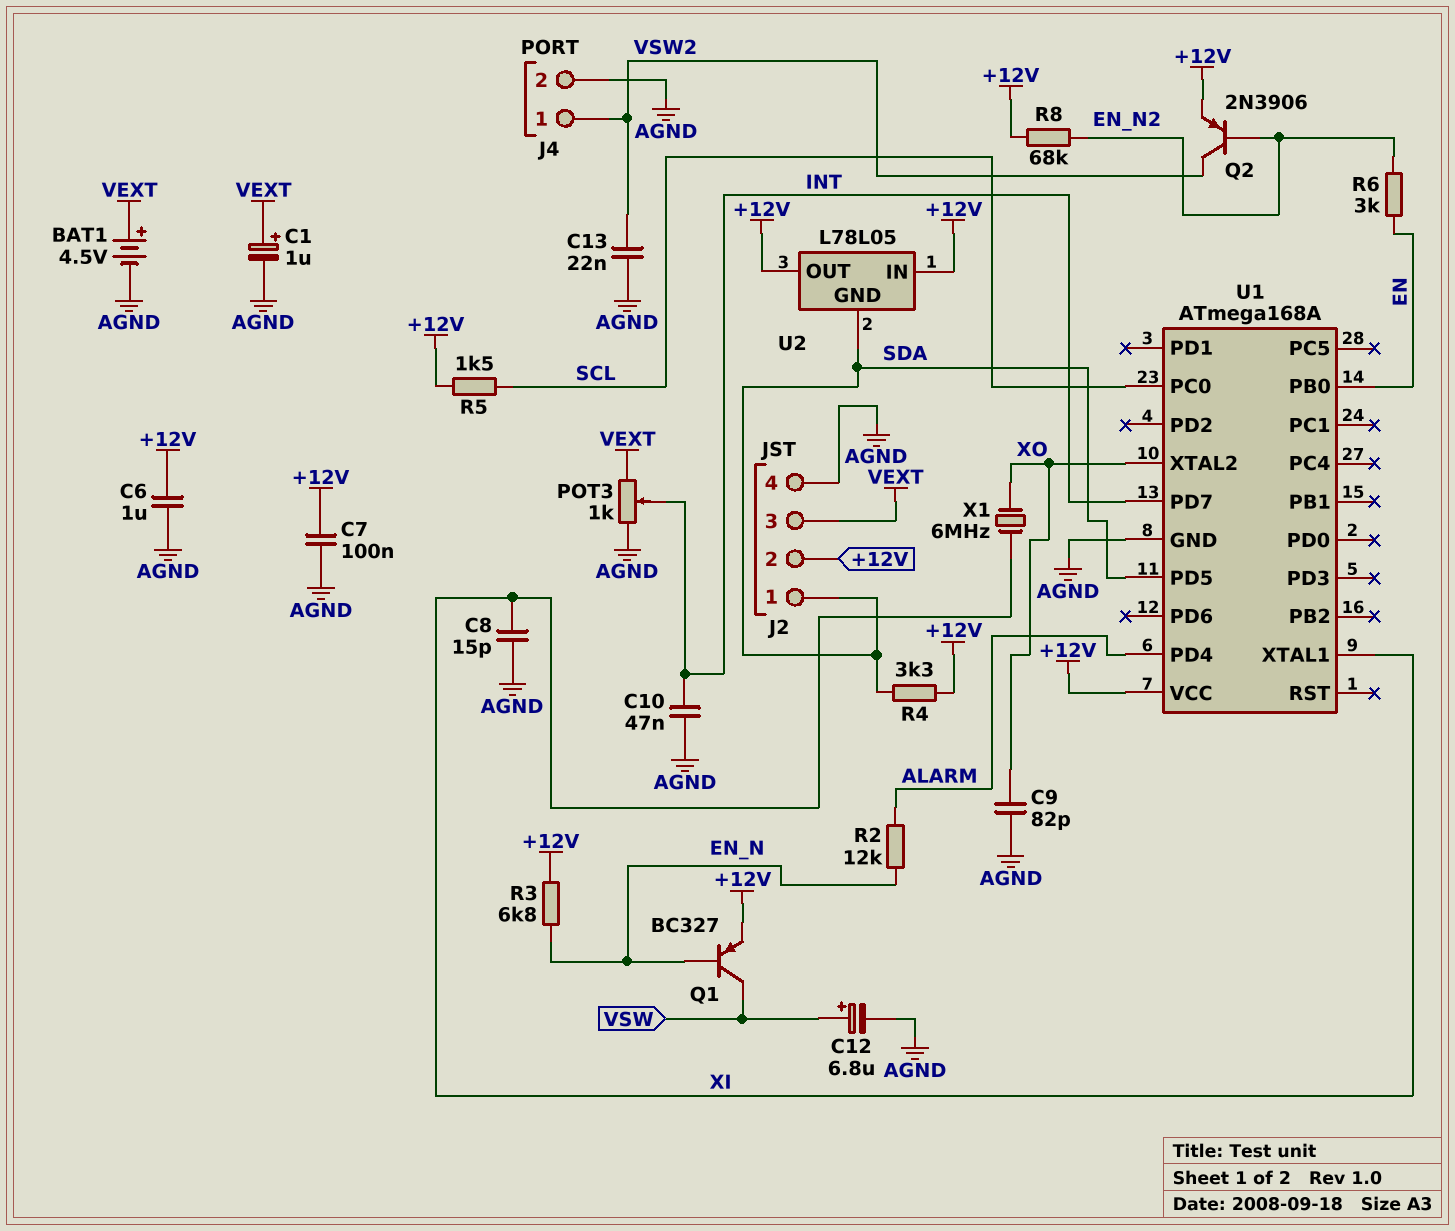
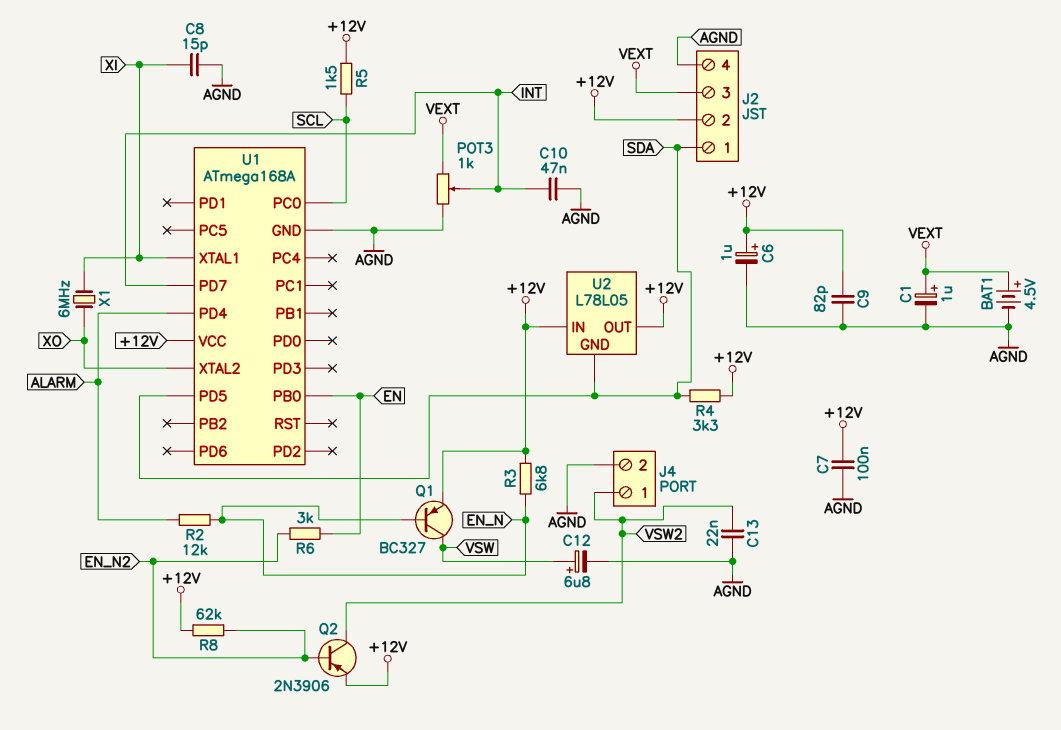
C6: 1uF (+12V, AGND) -> 1uF (plus +12V, minus AGND)
C9: 82pF (AGND, XO) -> 82pF (+12V, AGND)
R8: 68k (+12V, EN_N2) -> 62k (+12V, EN_N2)

